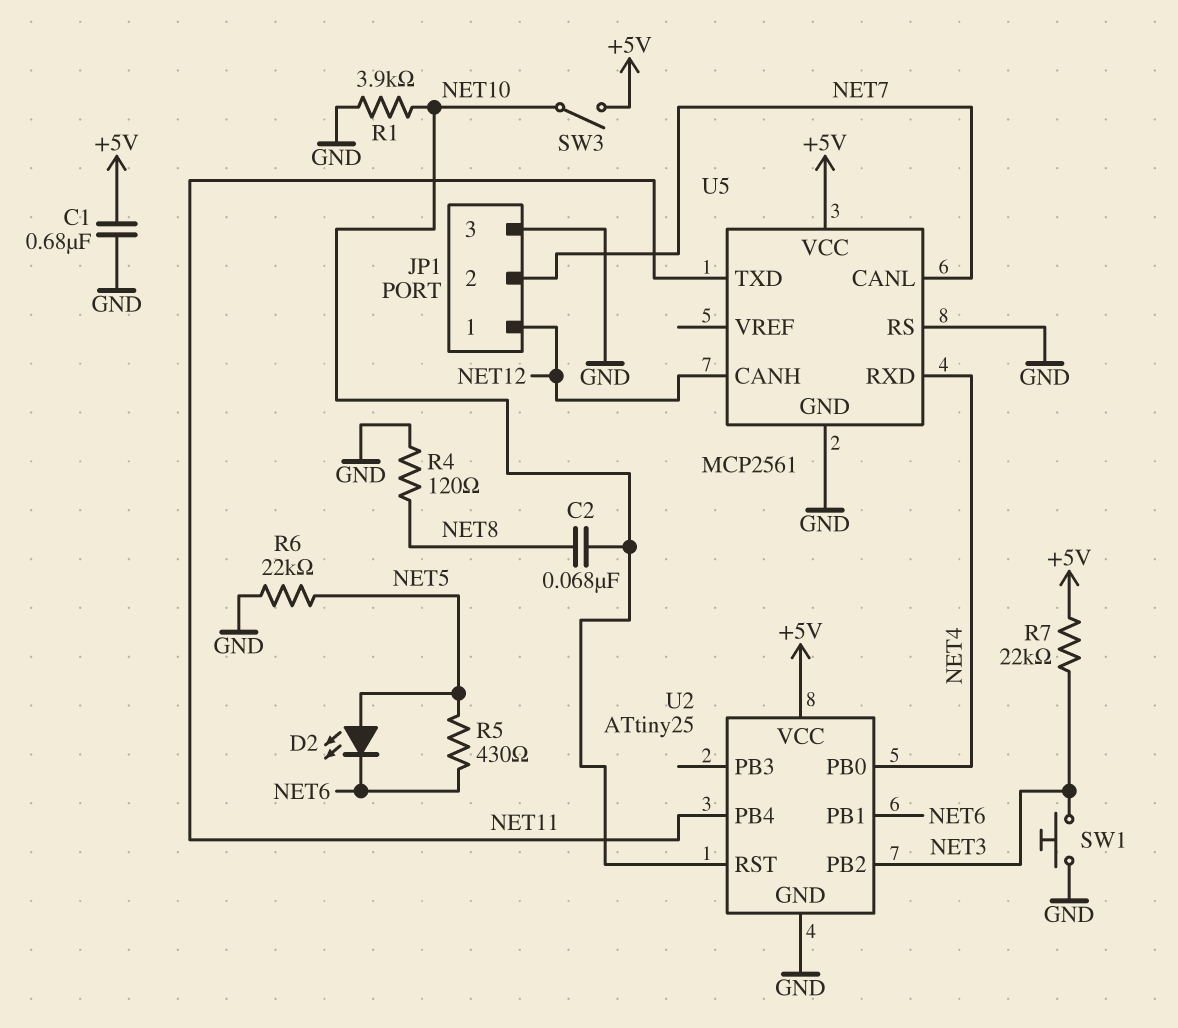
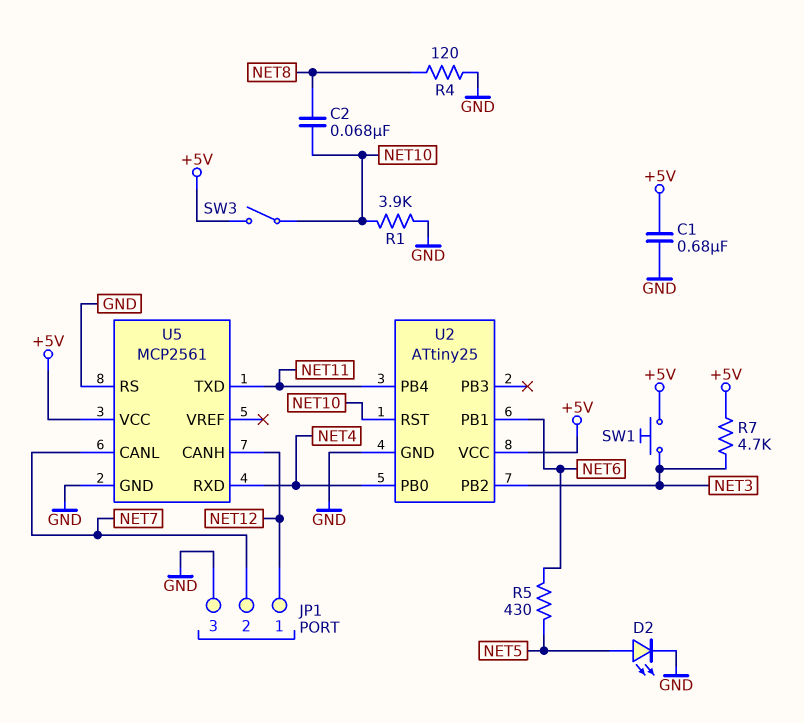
D2: LED (A NET5, K NET6) -> LED (A NET5, K GND)
R6: 22k (GND, NET5) -> none
R7: 22k (+5V, NET3) -> 4.7k (+5V, NET3)
SW1: button (GND, NET3) -> button (+5V, NET3)

